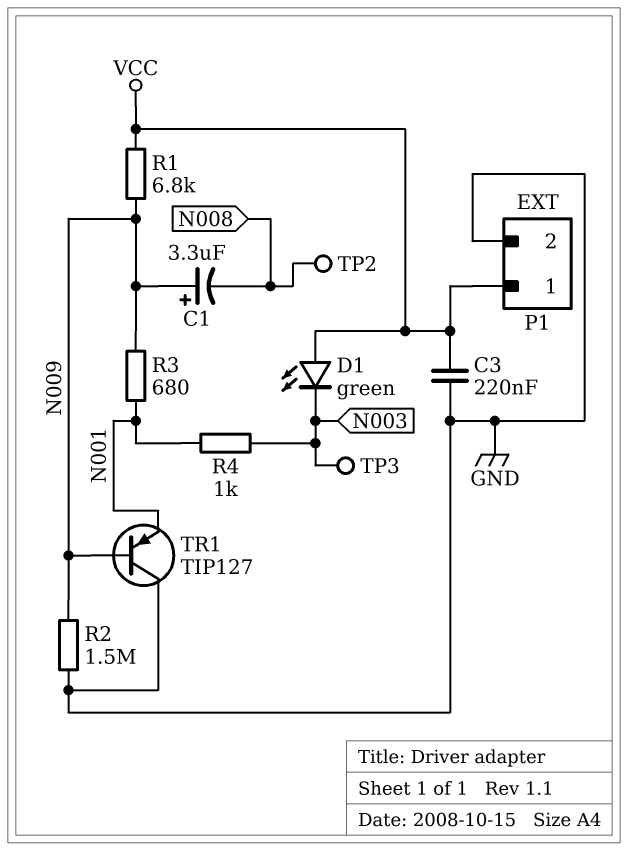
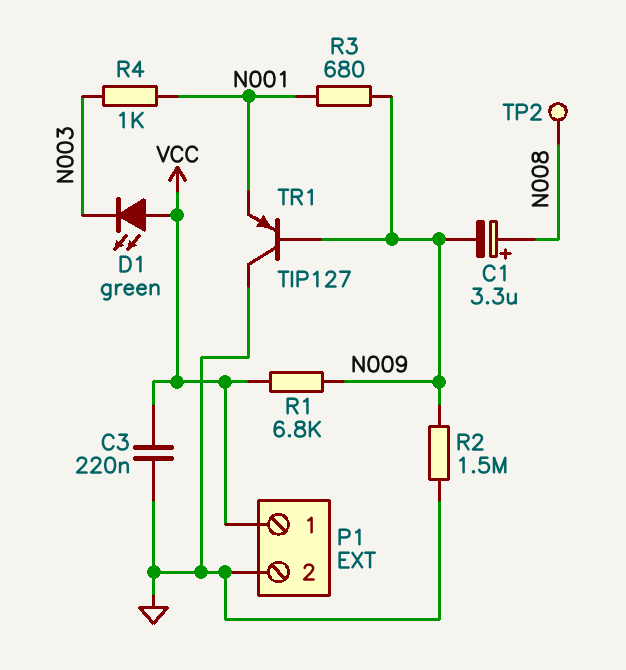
C1: 3.3uF (plus N009, minus N008) -> 3.3uF (plus N008, minus N009)
TP3: test point (N003) -> none

